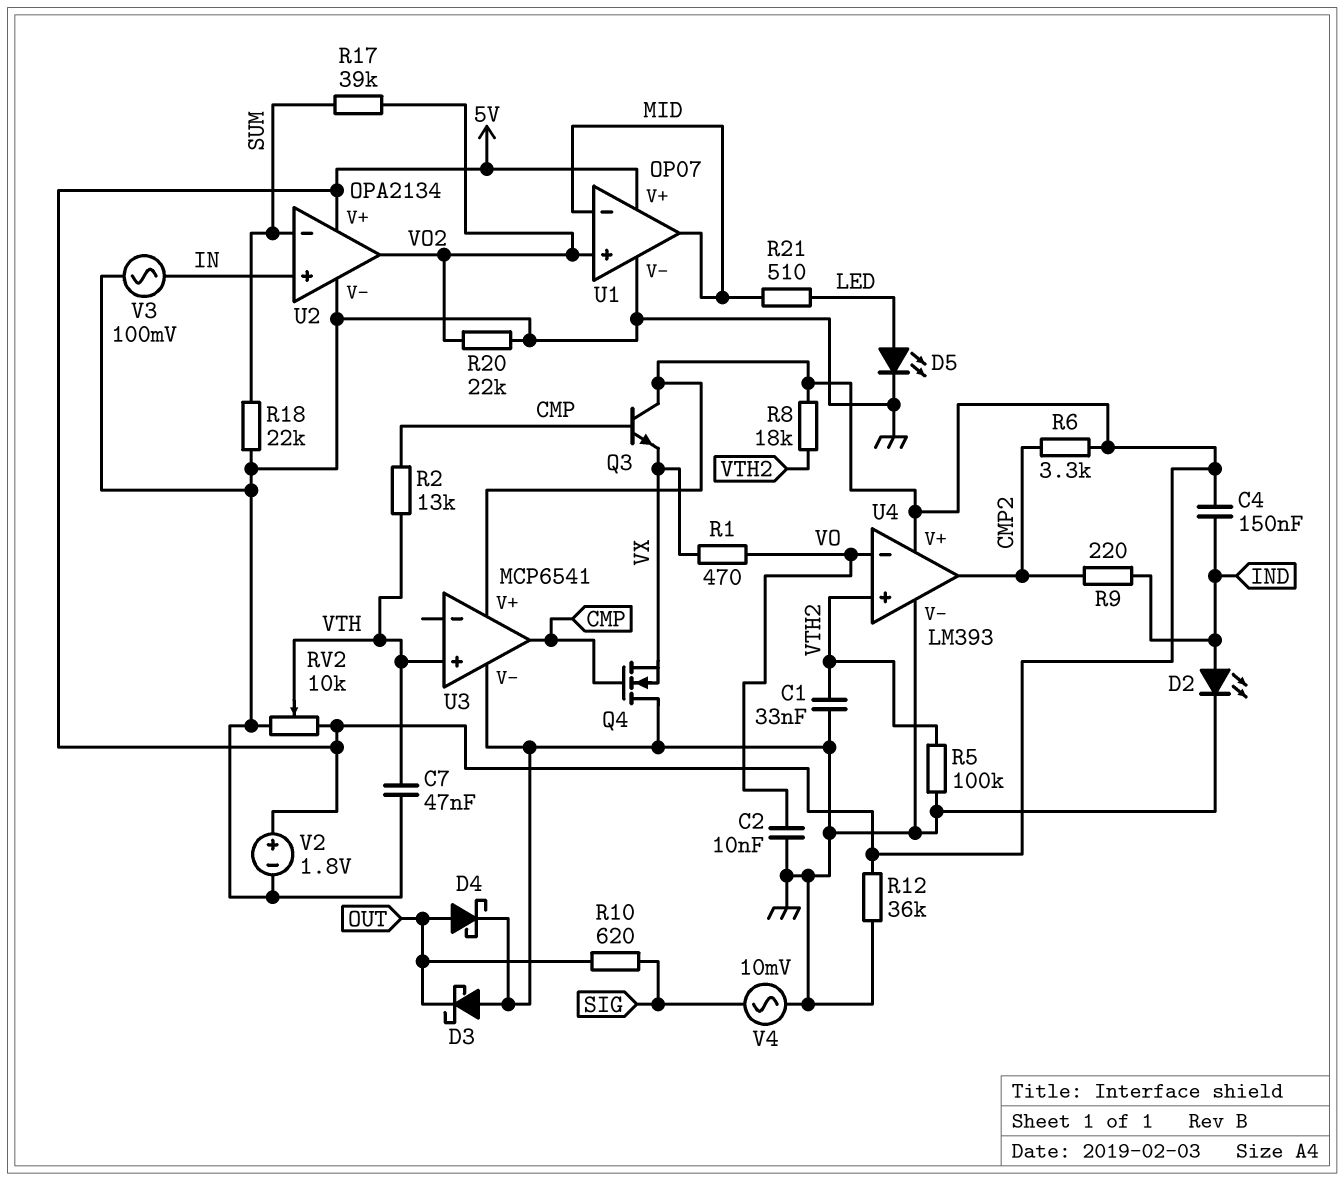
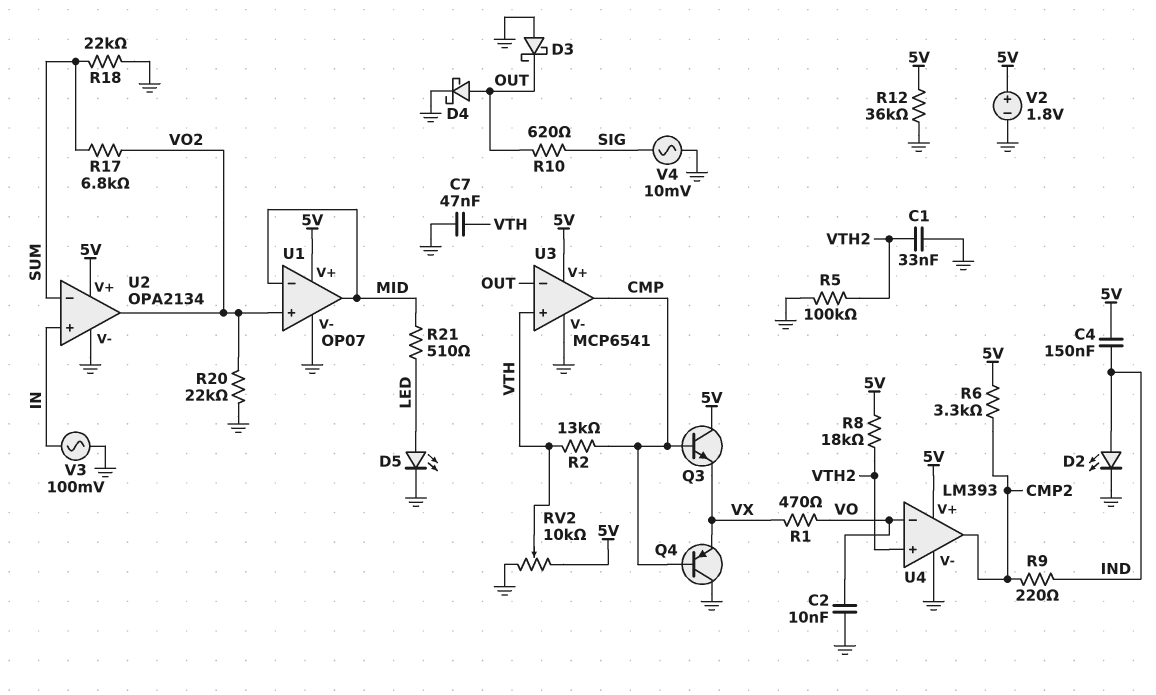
Q4: NMOS (G CMP, D GND, S VX) -> PNP (B CMP, C GND, E VX)
R17: 39k (SUM, VO2) -> 6.8k (SUM, VO2)
U3 pin in-: none -> OUT

